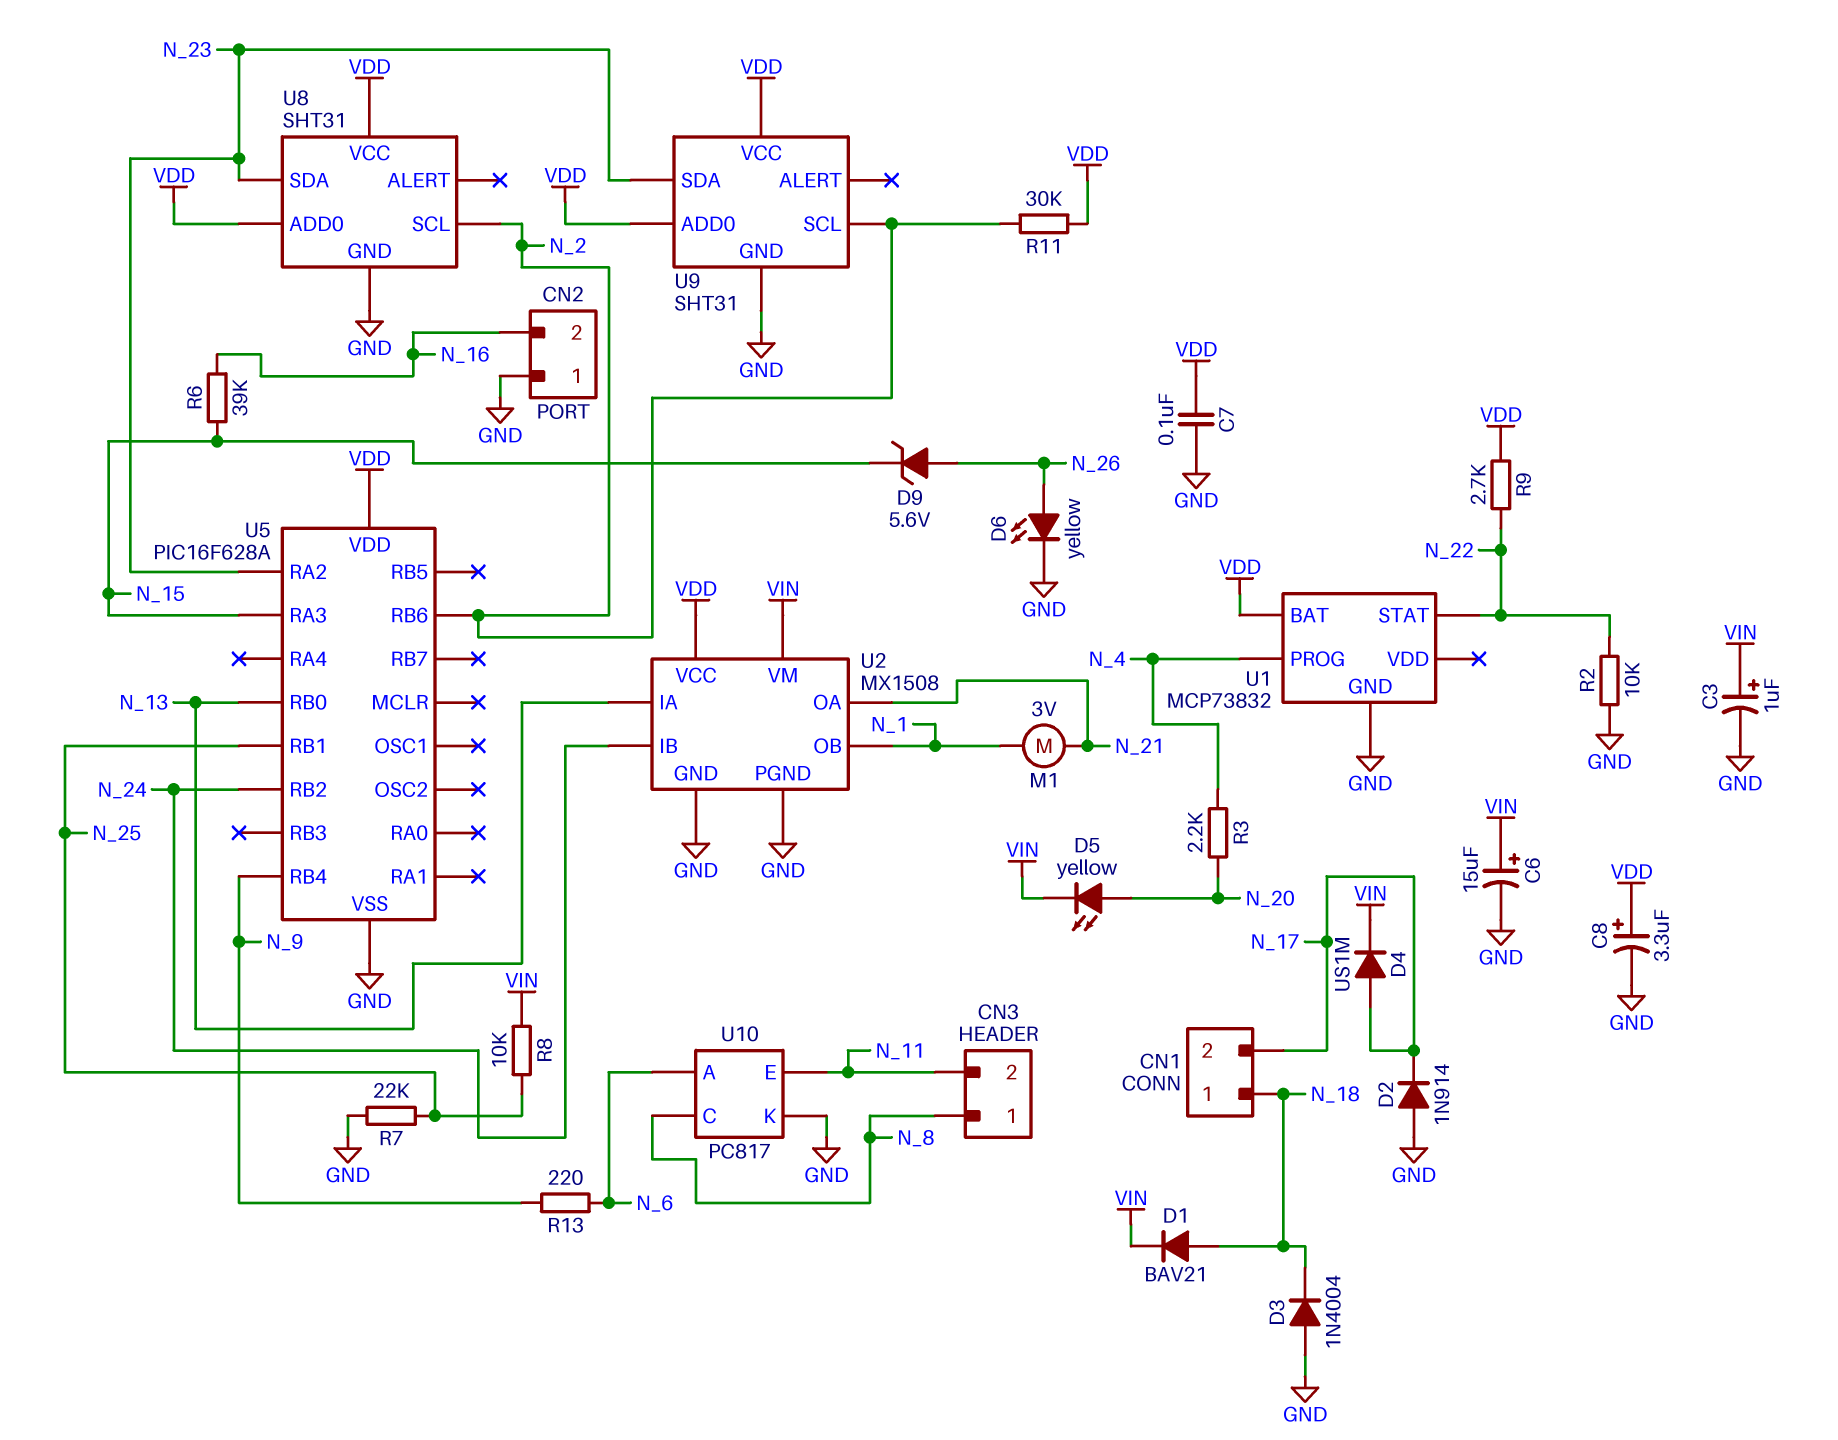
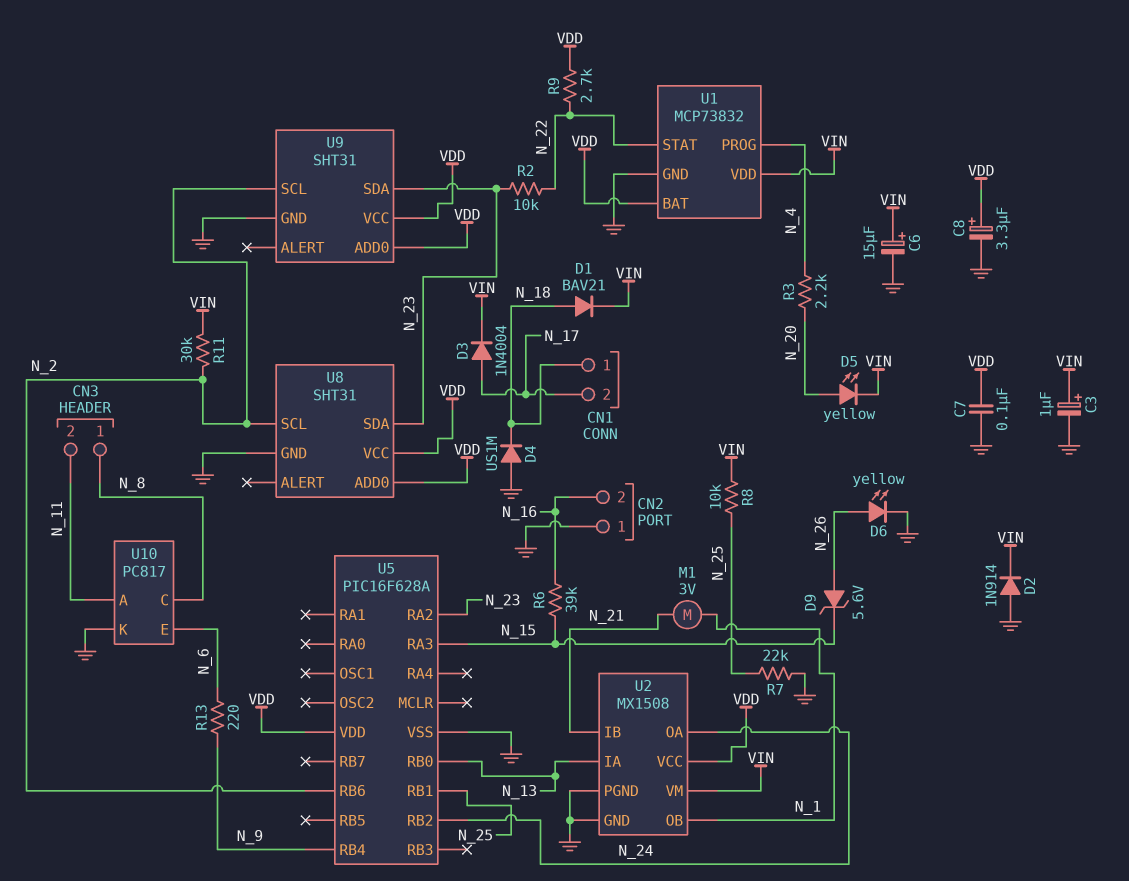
D2: diode 1N914 (A GND, K N_17) -> diode 1N914 (A GND, K VIN)
D3: diode 1N4004 (A GND, K N_18) -> diode 1N4004 (A N_17, K VIN)
D4: diode US1M (A N_17, K VIN) -> diode US1M (A GND, K N_18)
R2: 10k (GND, N_22) -> 10k (N_22, N_23)
R11: 30k (N_2, VDD) -> 30k (N_2, VIN)
U1 pin VDD: none -> VIN
U2 pin IB: N_24 -> N_21
U2 pin OA: N_21 -> N_24
U10 pin A: N_6 -> N_11
U10 pin E: N_11 -> N_6

